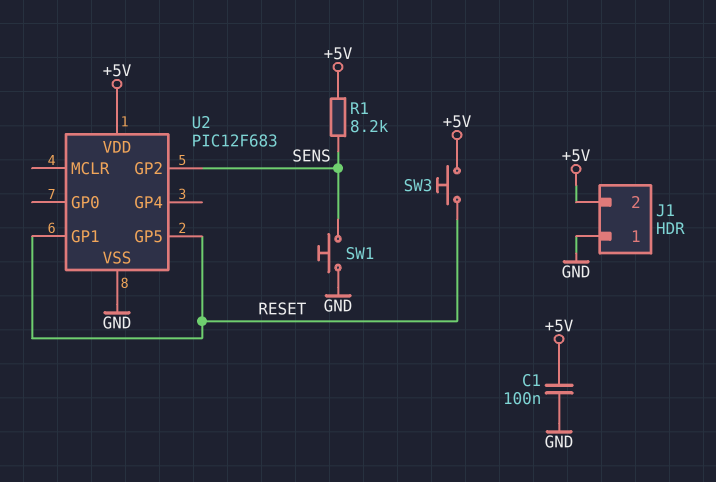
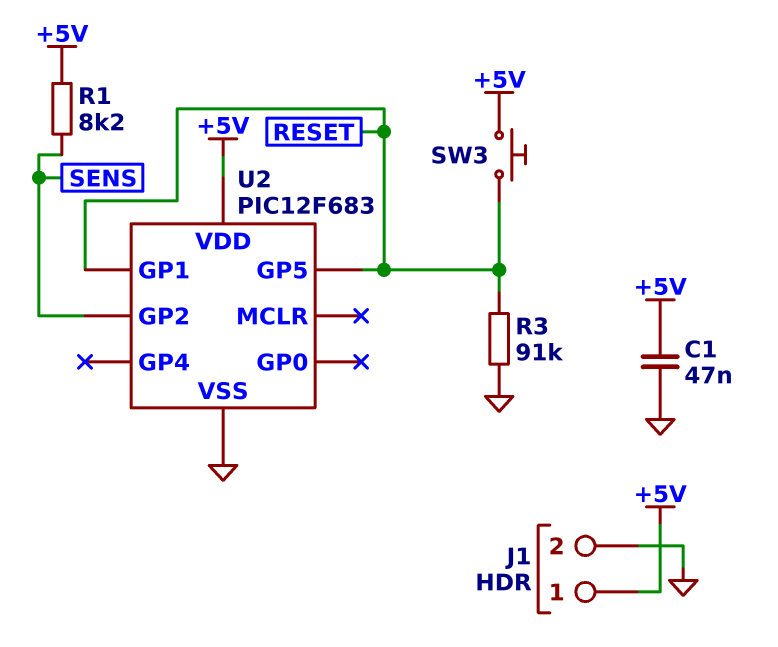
C1: 100nF (+5V, GND) -> 47nF (+5V, GND)
J1 pin 1: GND -> +5V
J1 pin 2: +5V -> GND
R3: none -> 91k (GND, RESET)
SW1: button (GND, SENS) -> none

